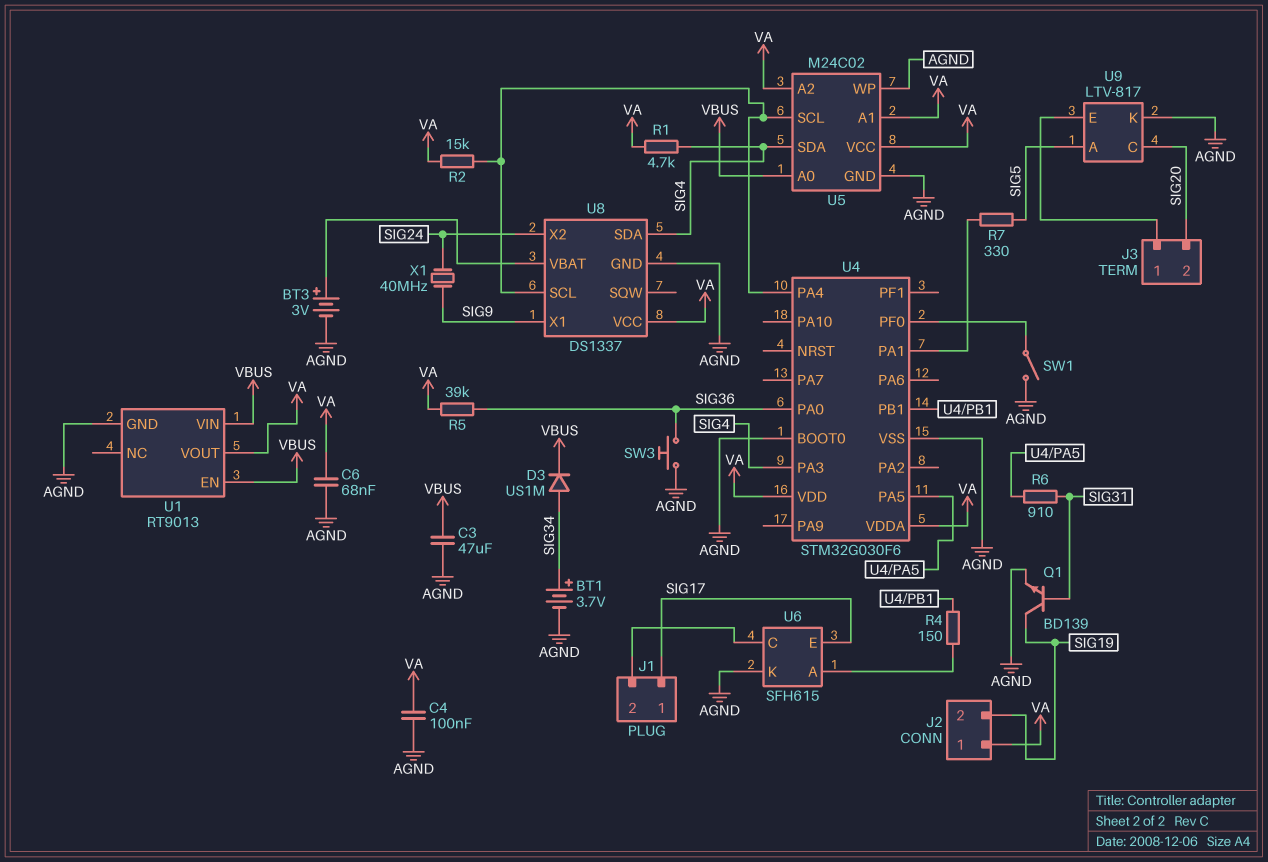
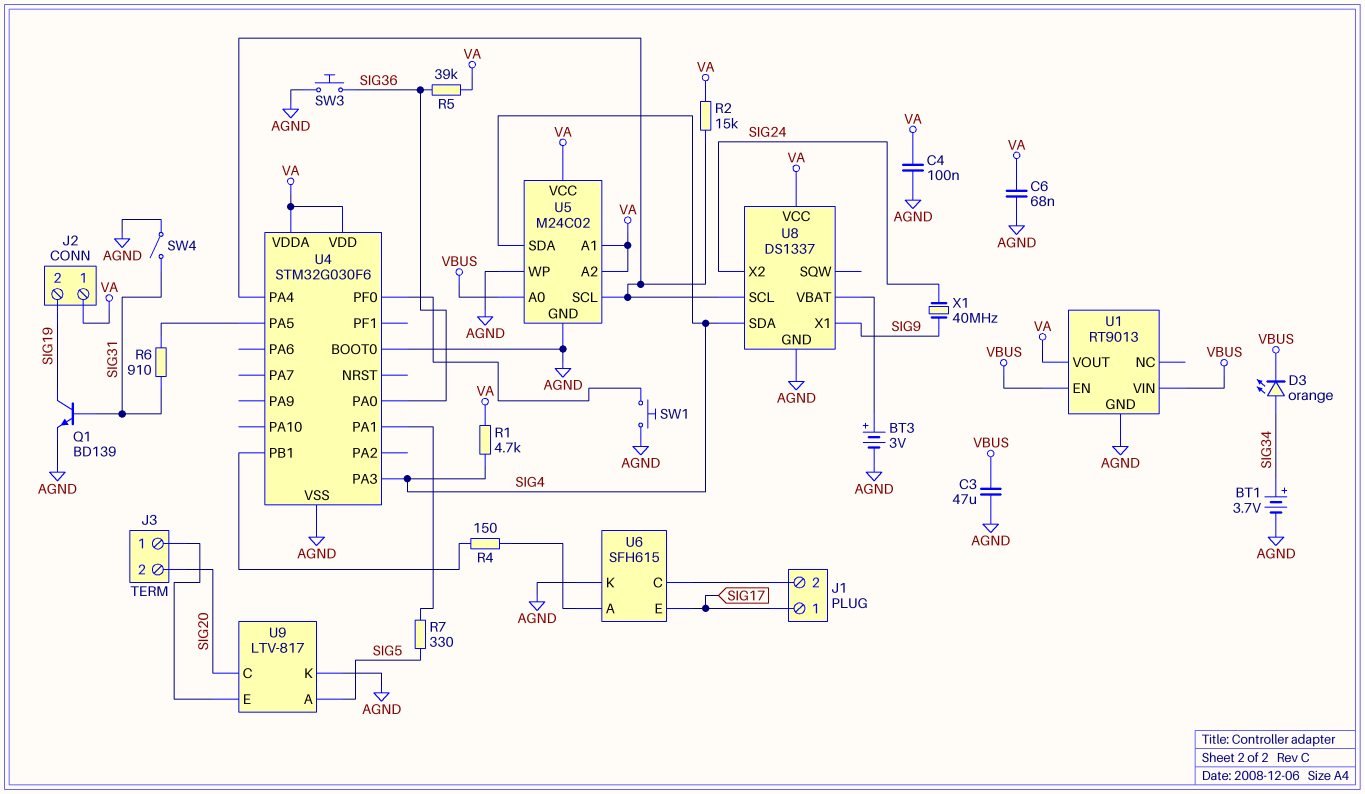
D3: diode US1M (A SIG34, K VBUS) -> LED orange (A SIG34, K VBUS)
SW1: switch (AGND, U4/PF0) -> button (AGND, U4/PF0)
SW4: none -> switch (AGND, SIG31)

